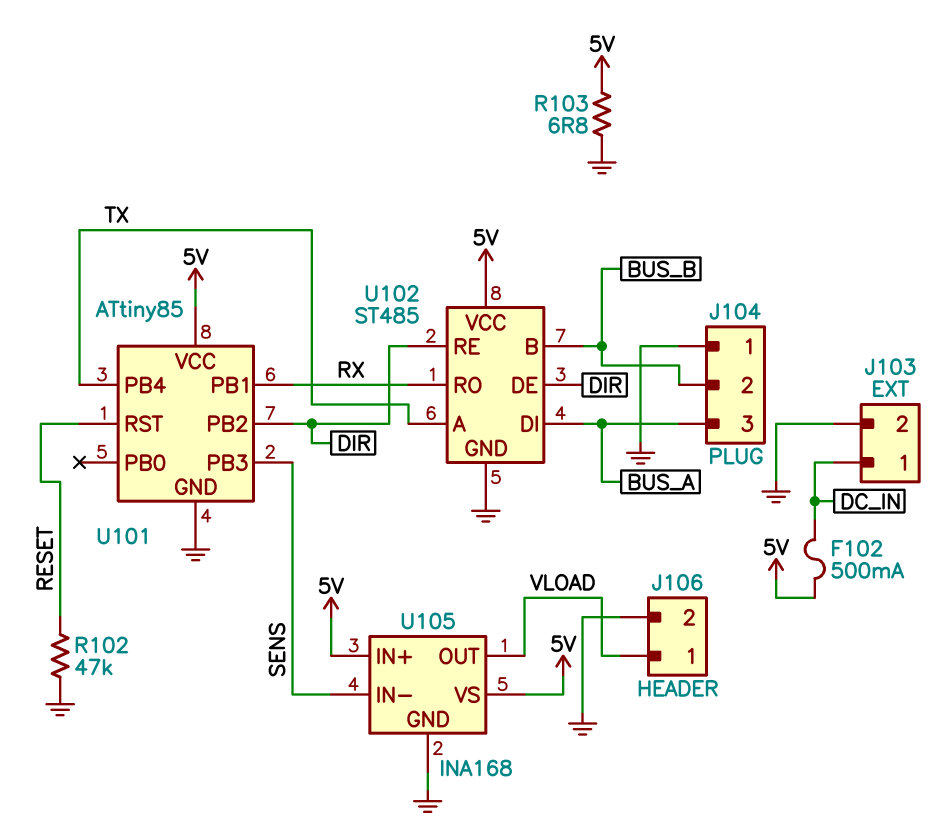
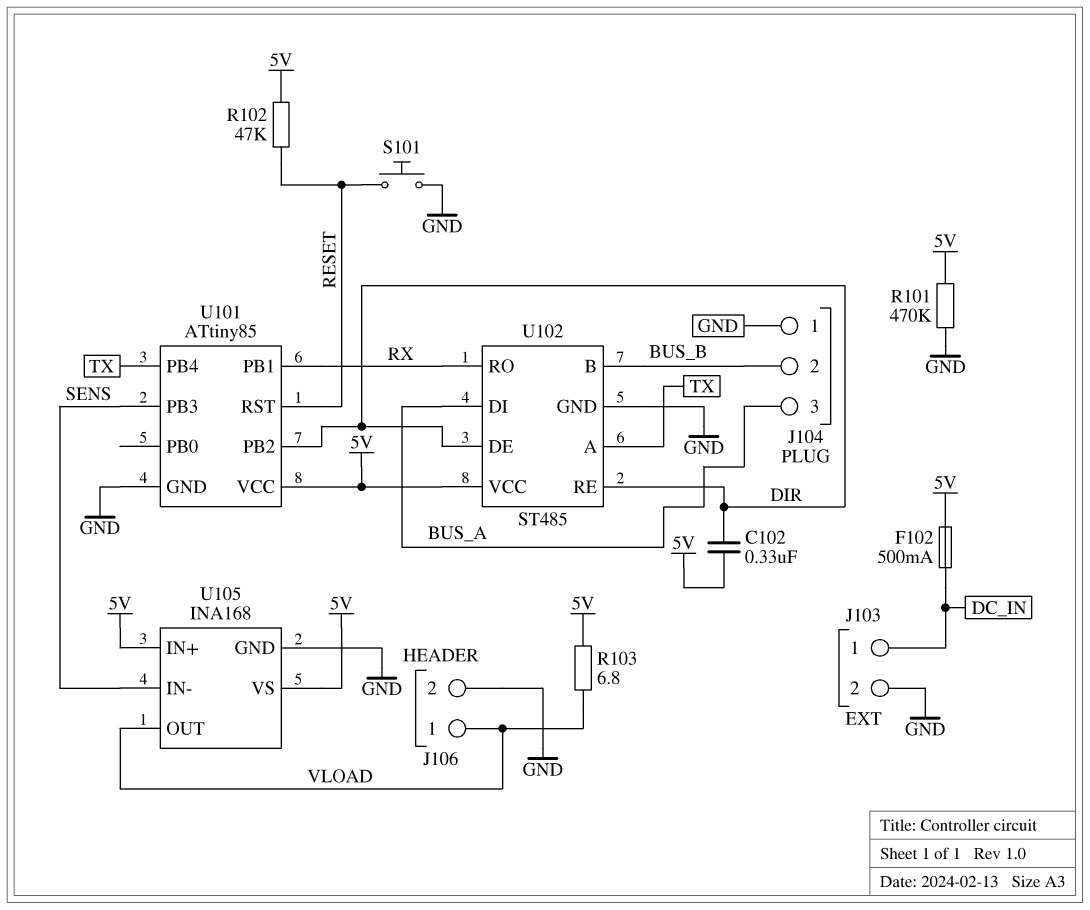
C102: none -> 330nF (5V, DIR)
R101: none -> 470k (5V, GND)
R102: 47k (GND, RESET) -> 47k (5V, RESET)
R103: 6.8 (5V, GND) -> 6.8 (5V, VLOAD)
S101: none -> button (GND, RESET)

